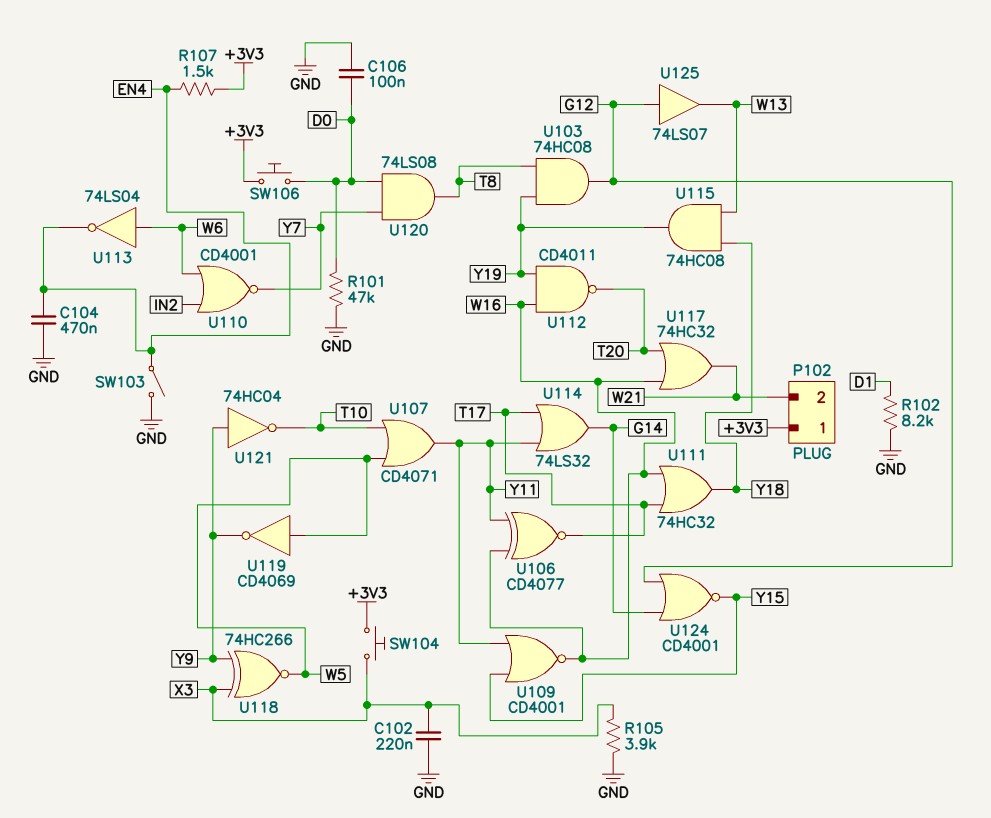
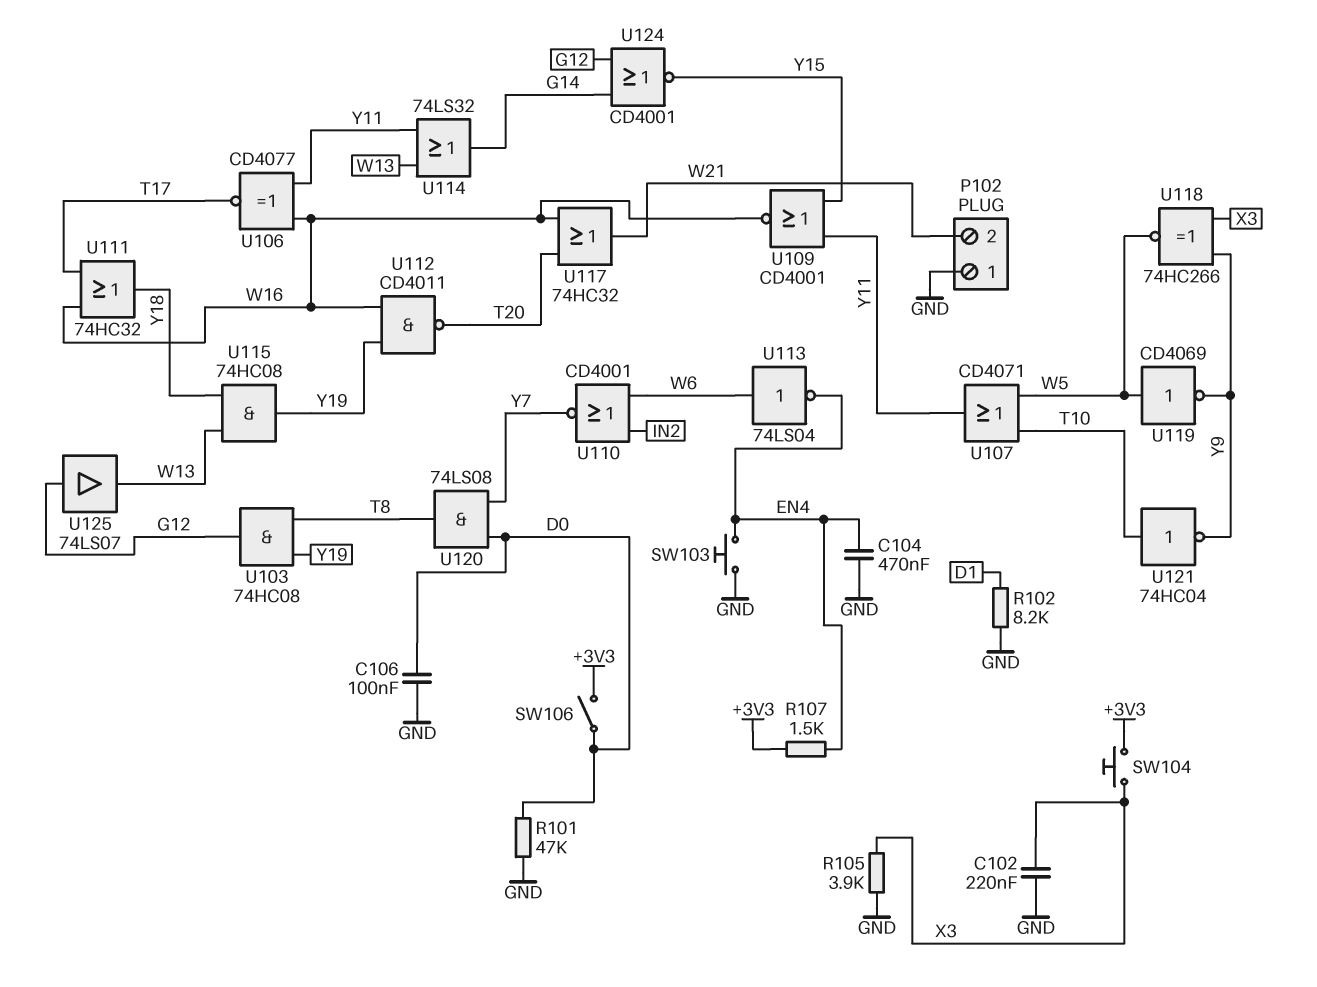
P102 pin 1: +3V3 -> GND
SW103: switch (EN4, GND) -> button (EN4, GND)
SW106: button (+3V3, D0) -> switch (+3V3, D0)
U114: OR 74LS32 (in T17, in Y11, out G14) -> OR 74LS32 (in W13, in Y11, out G14)
U121: NOT 74HC04 (in Y9, out T10) -> NOT 74HC04 (in T10, out Y9)

